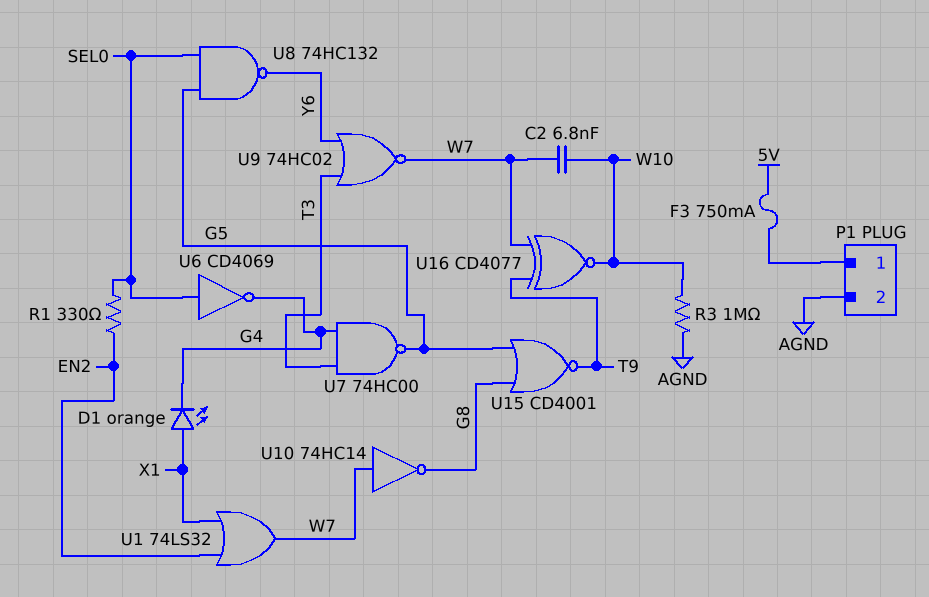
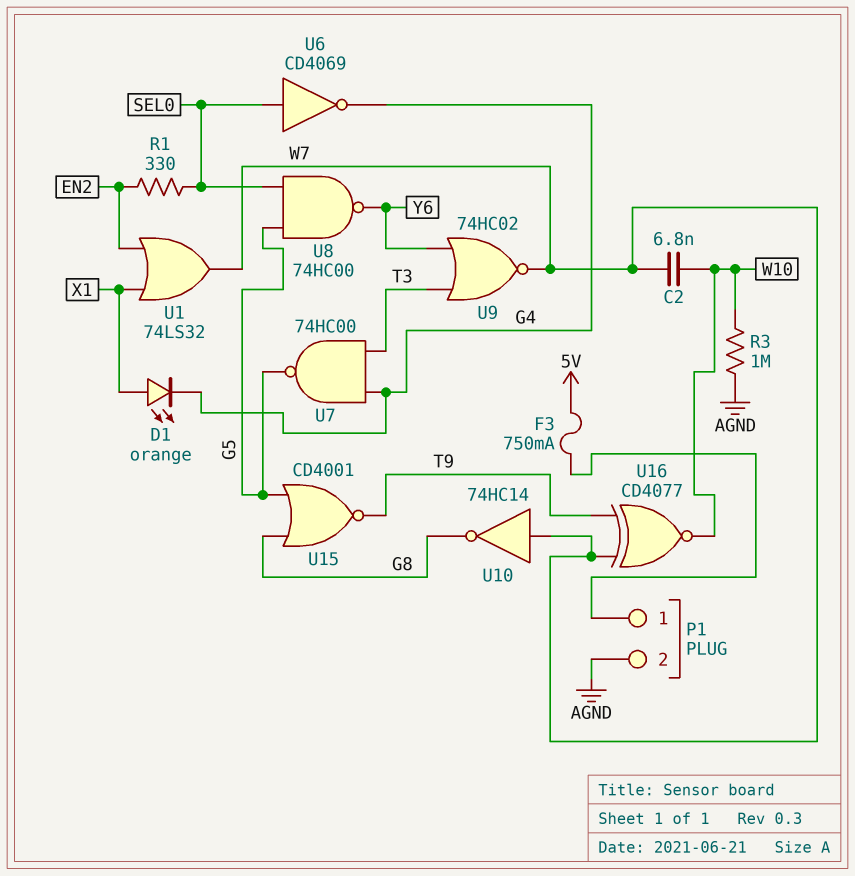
U8: NAND 74HC132 (in G5, in SEL0, out Y6) -> NAND 74HC00 (in G5, in SEL0, out Y6)

